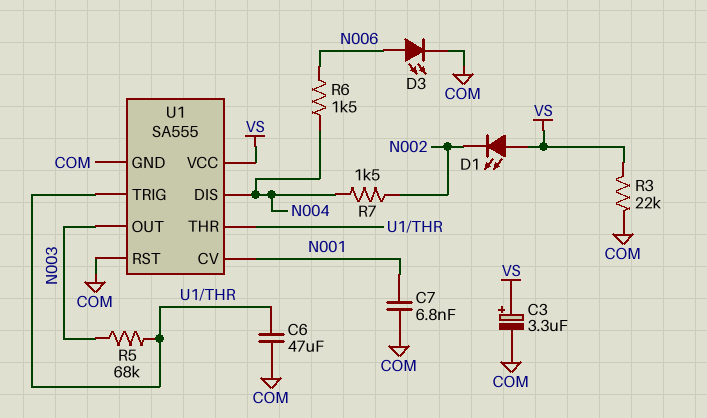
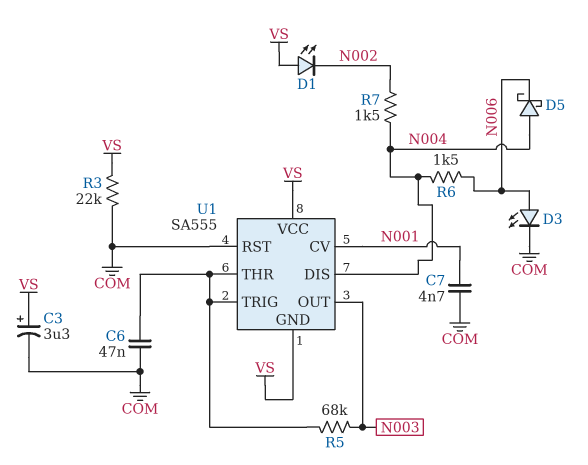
C6: 47uF (COM, U1/THR) -> 47nF (COM, U1/THR)
C7: 6.8nF (COM, N001) -> 4.7nF (COM, N001)
D5: none -> schottky (A N004, K N006)
U1 pin GND: COM -> VS

